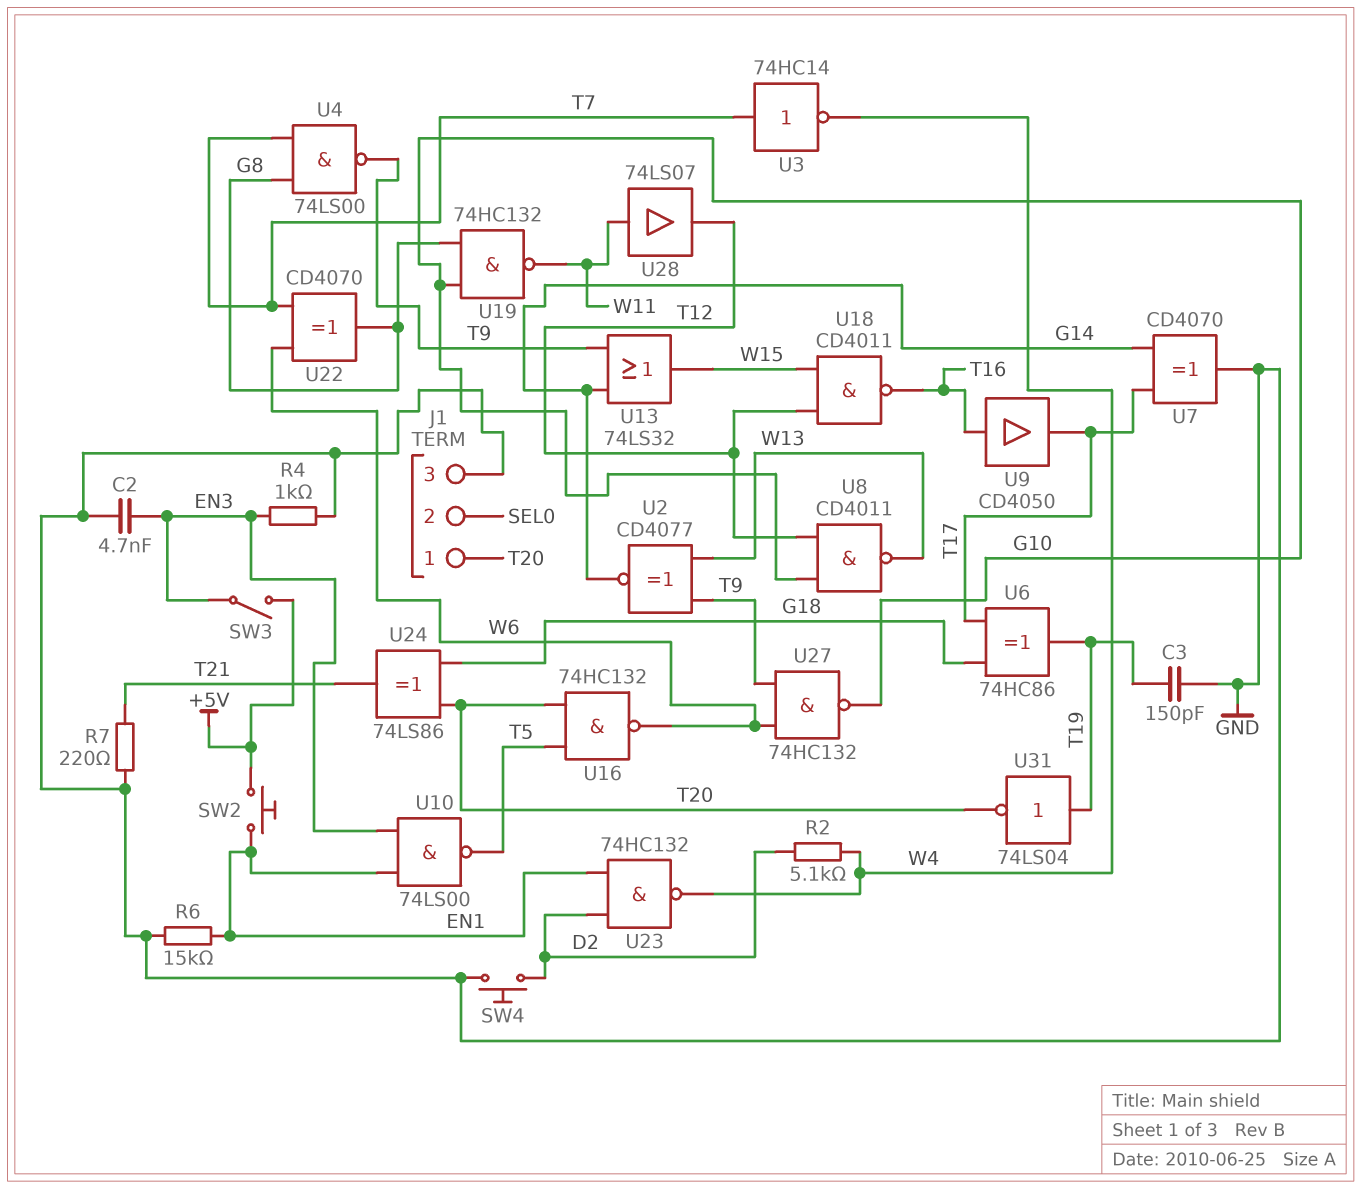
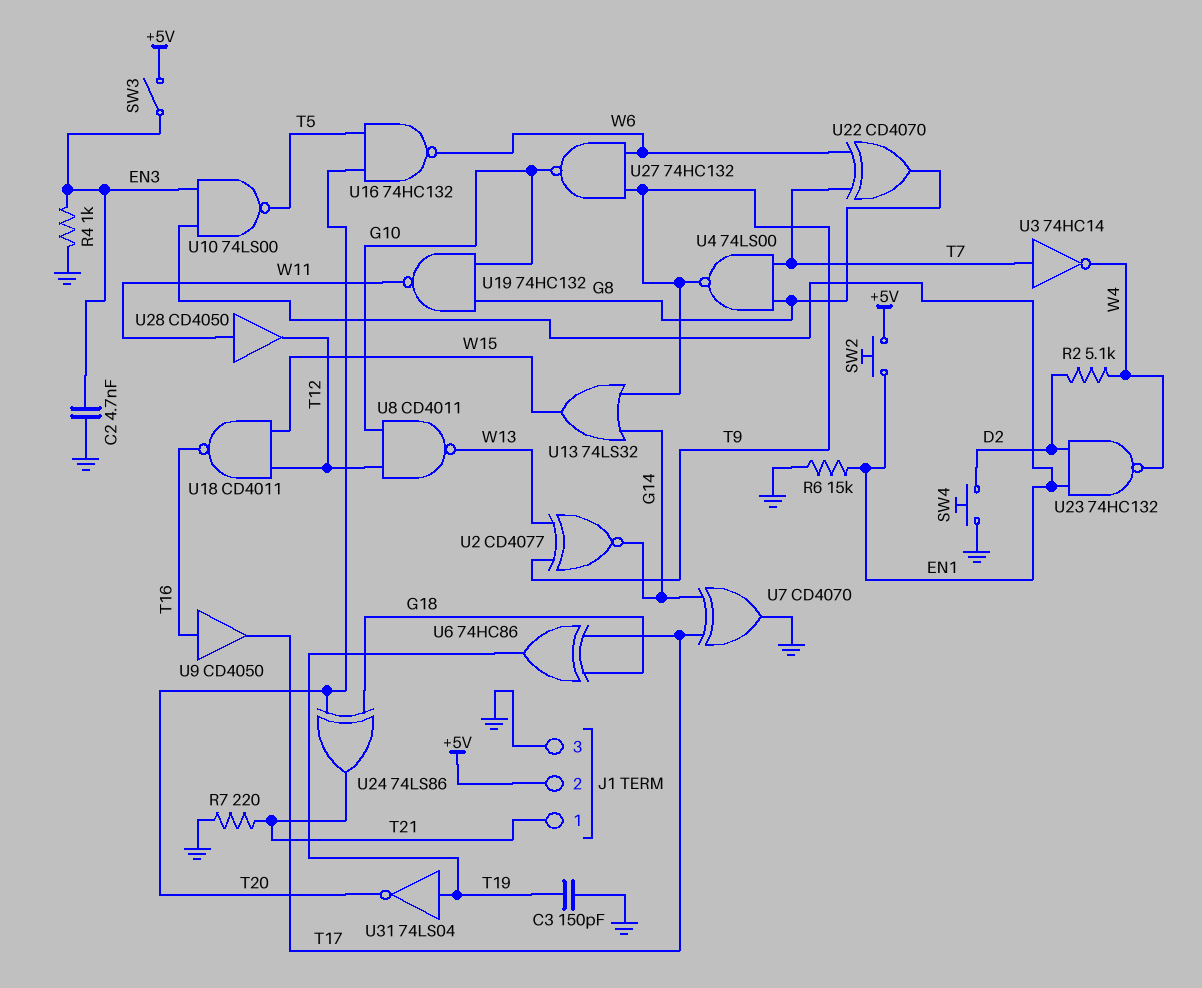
J1 pin 1: T20 -> T21
J1 pin 2: SEL0 -> +5V
U28: buffer 74LS07 (in W11, out T12) -> buffer CD4050 (in W11, out T12)

